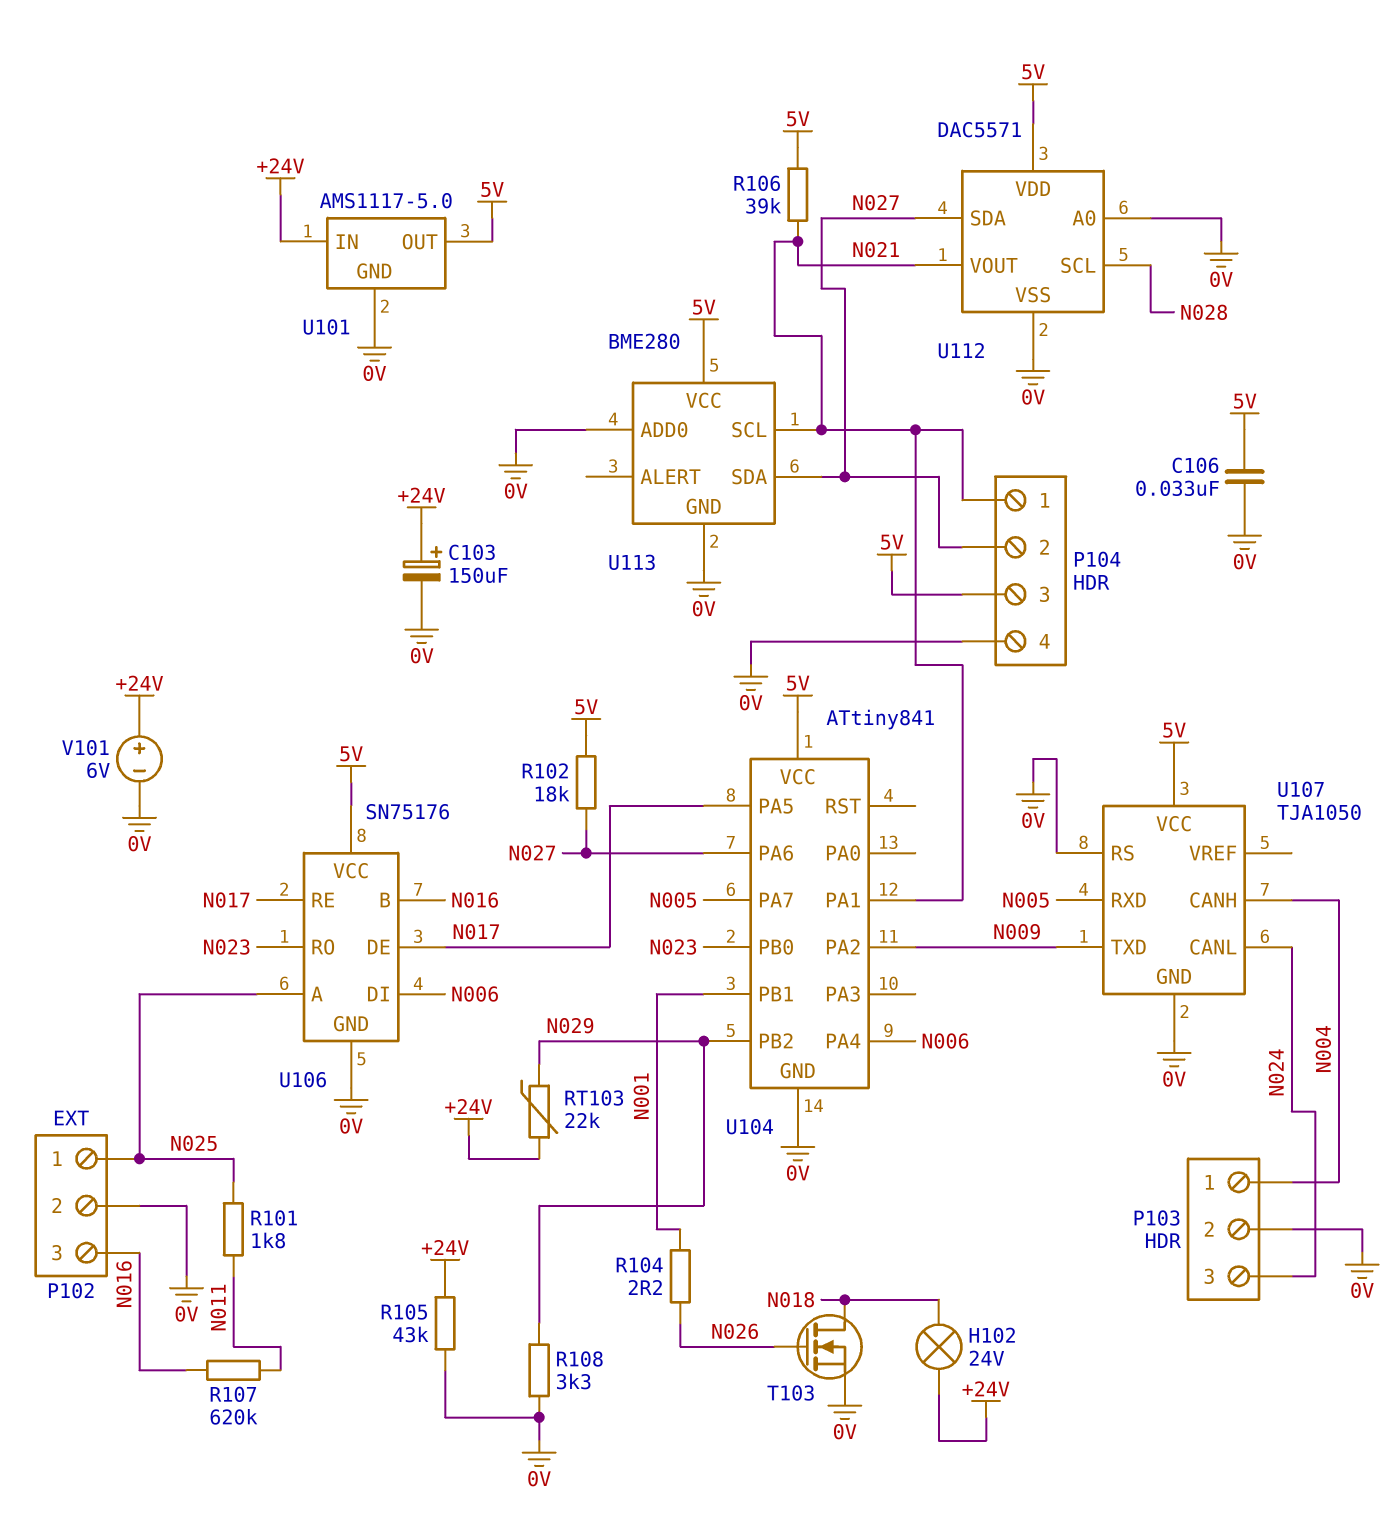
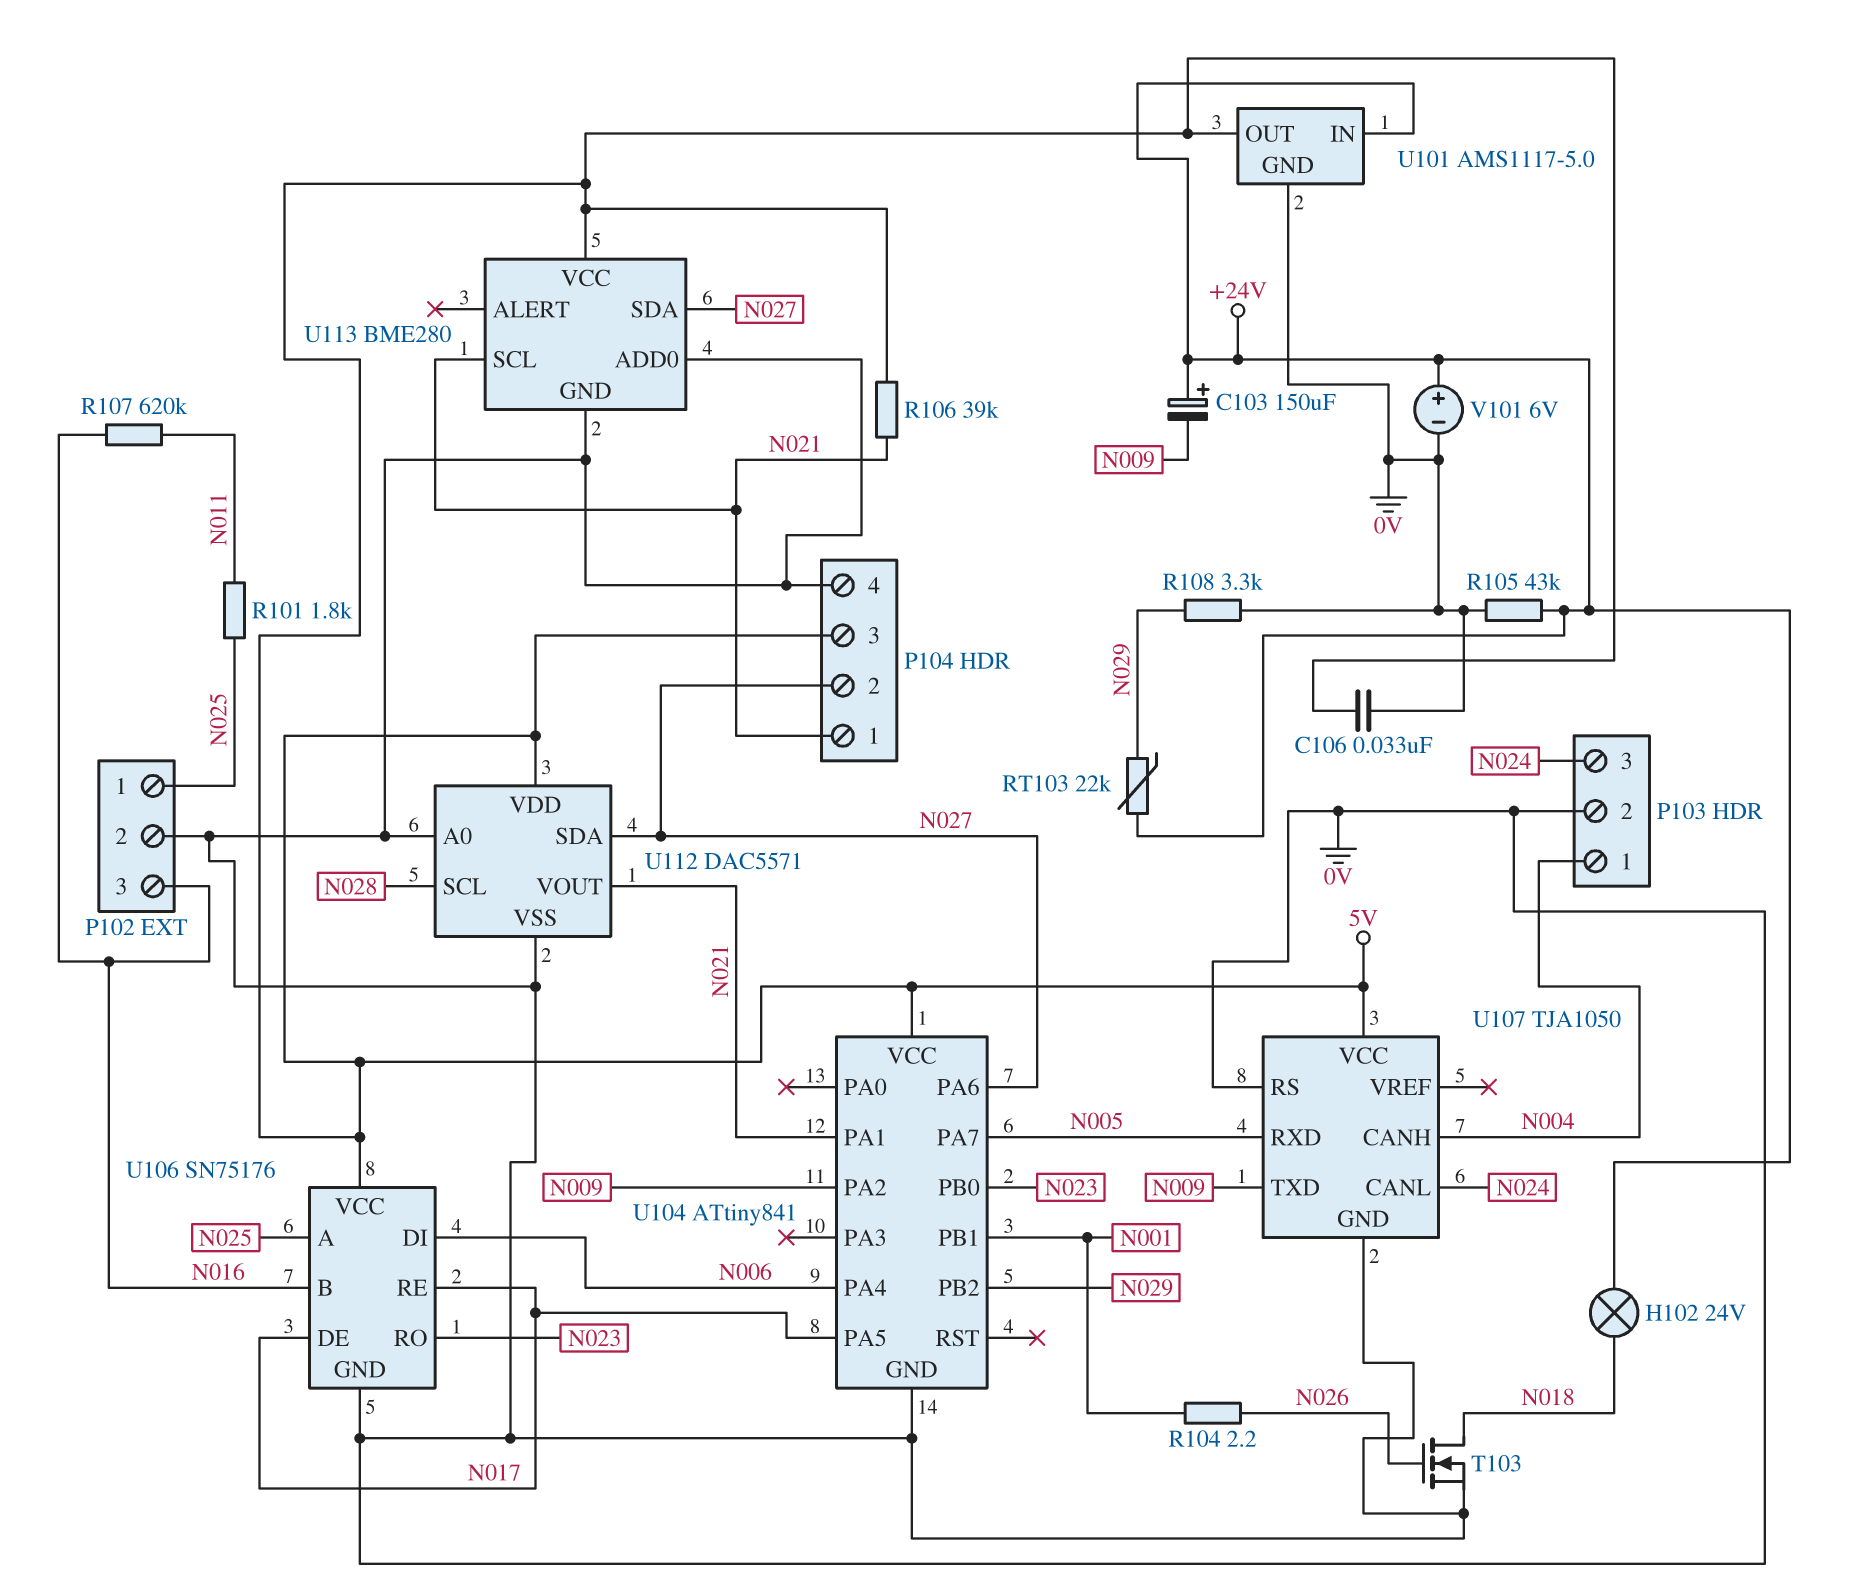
C103: 150uF (plus +24V, minus 0V) -> 150uF (plus +24V, minus N009)
R102: 18k (5V, N027) -> none

